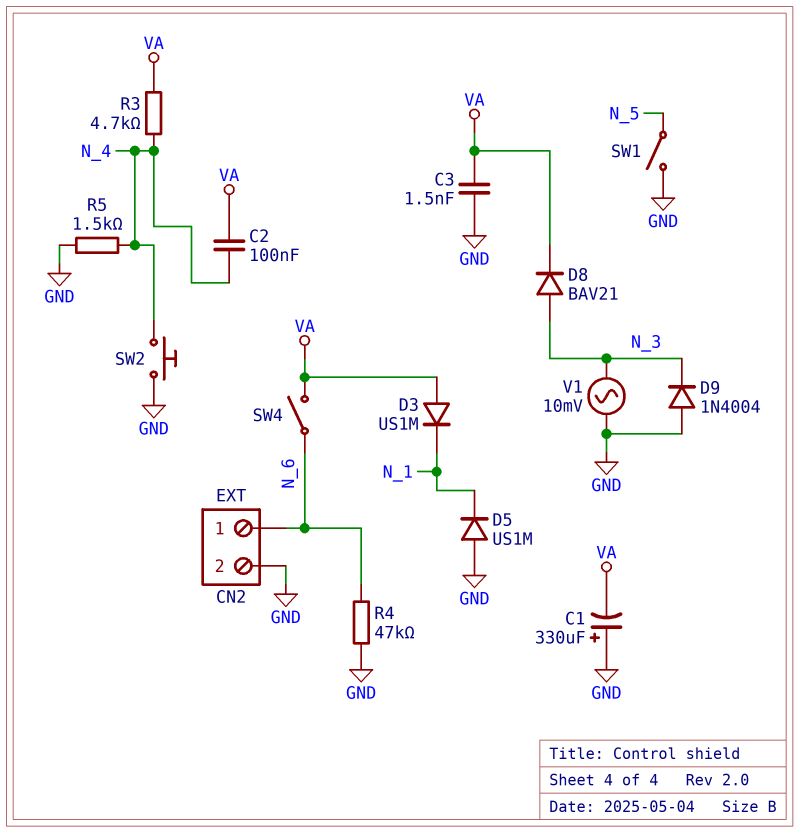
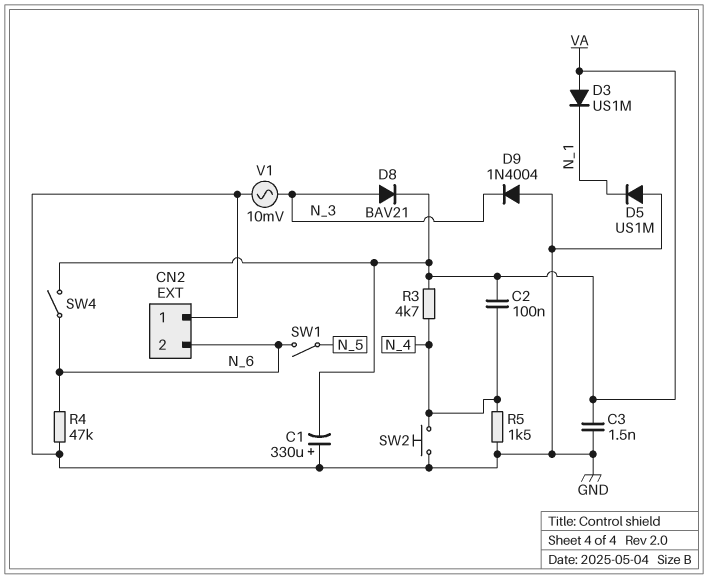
CN2 pin 1: N_6 -> GND
CN2 pin 2: GND -> N_6
SW1: switch (GND, N_5) -> switch (N_5, N_6)

